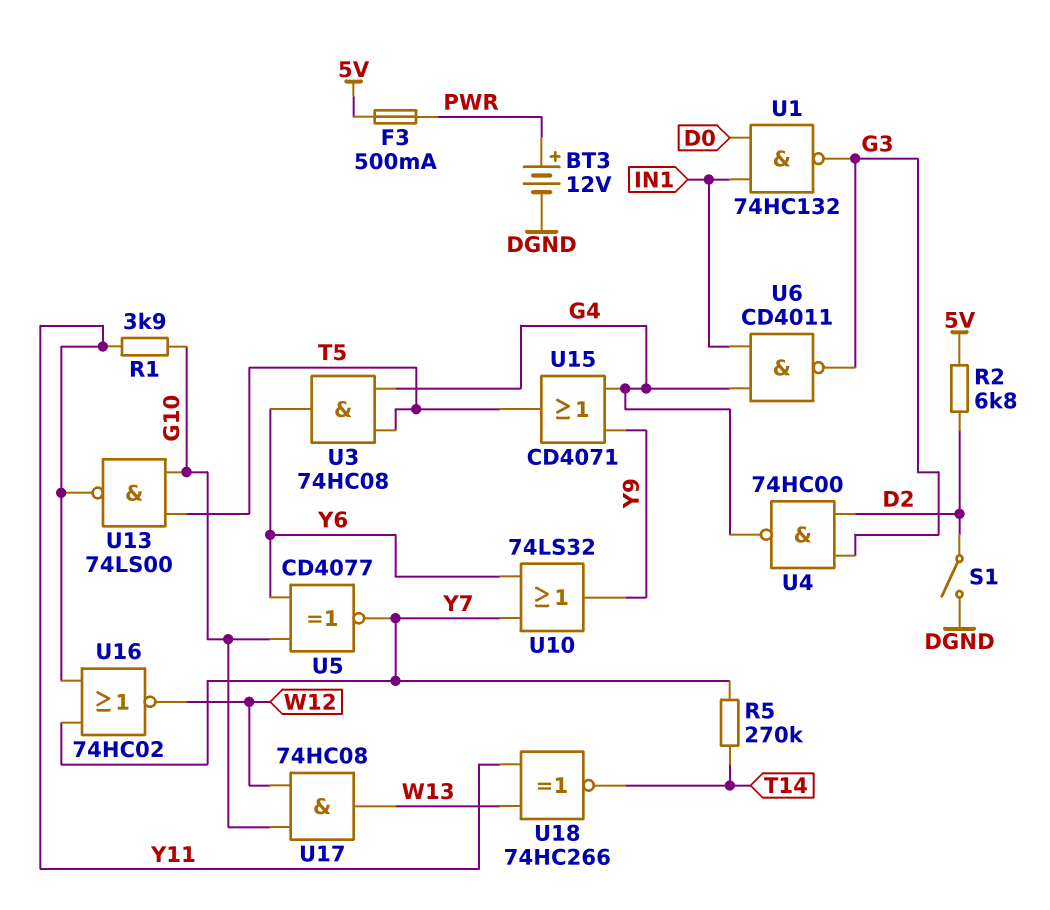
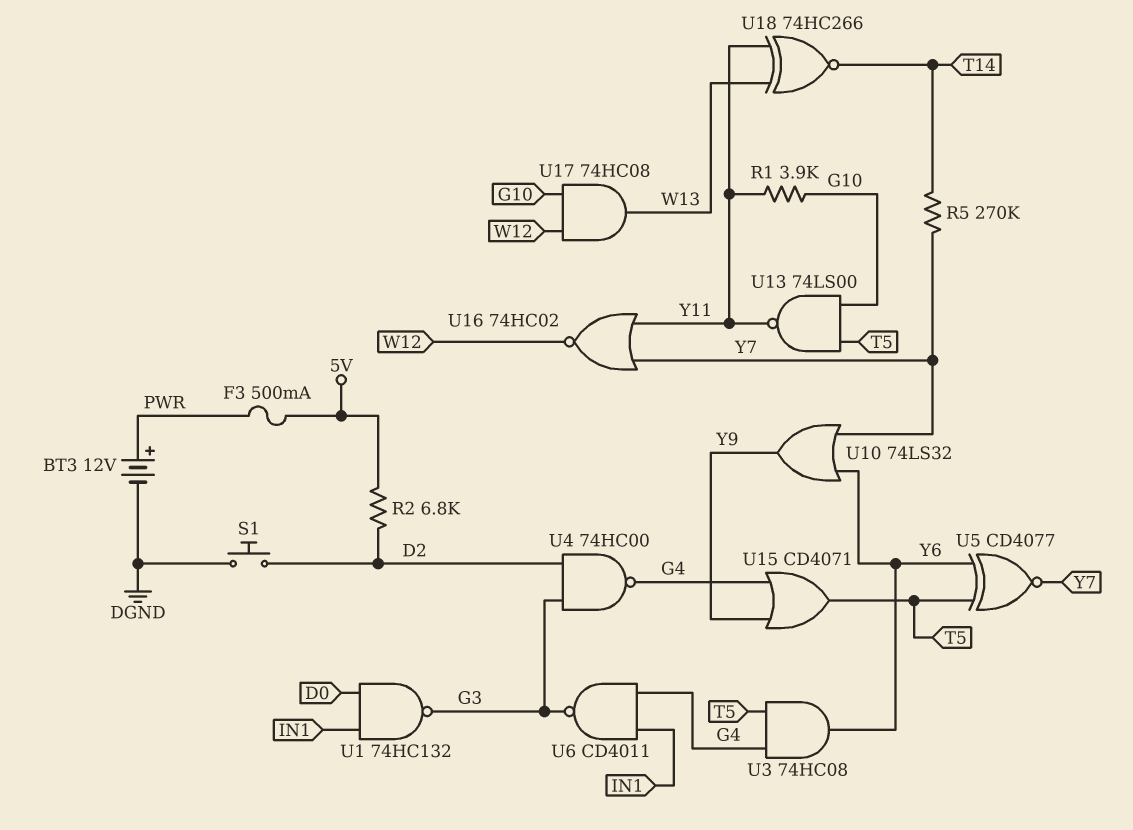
S1: switch (D2, DGND) -> button (D2, DGND)
U5: XNOR CD4077 (in G10, in Y6, out Y7) -> XNOR CD4077 (in T5, in Y6, out Y7)

